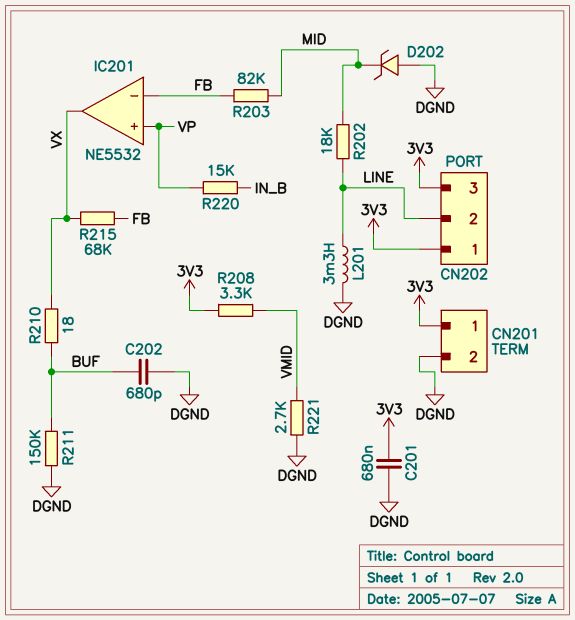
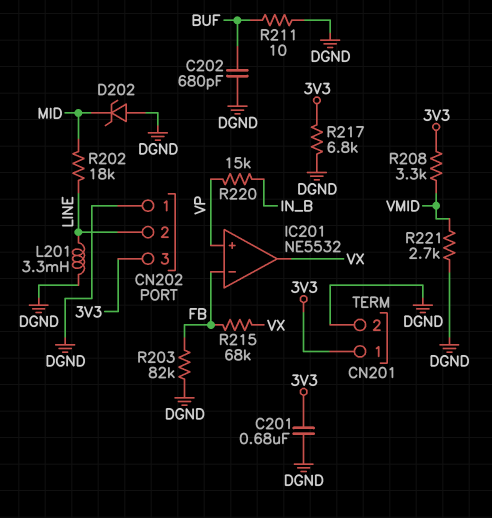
CN202 pin 1: 3V3 -> DGND
R203: 82k (FB, MID) -> 82k (DGND, FB)
R210: 18 (BUF, VX) -> none
R211: 150k (BUF, DGND) -> 10 (BUF, DGND)
R217: none -> 6.8k (3V3, DGND)

